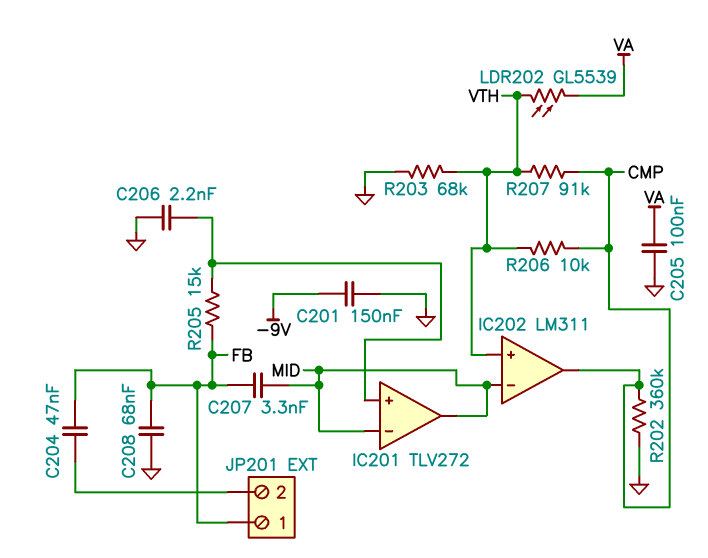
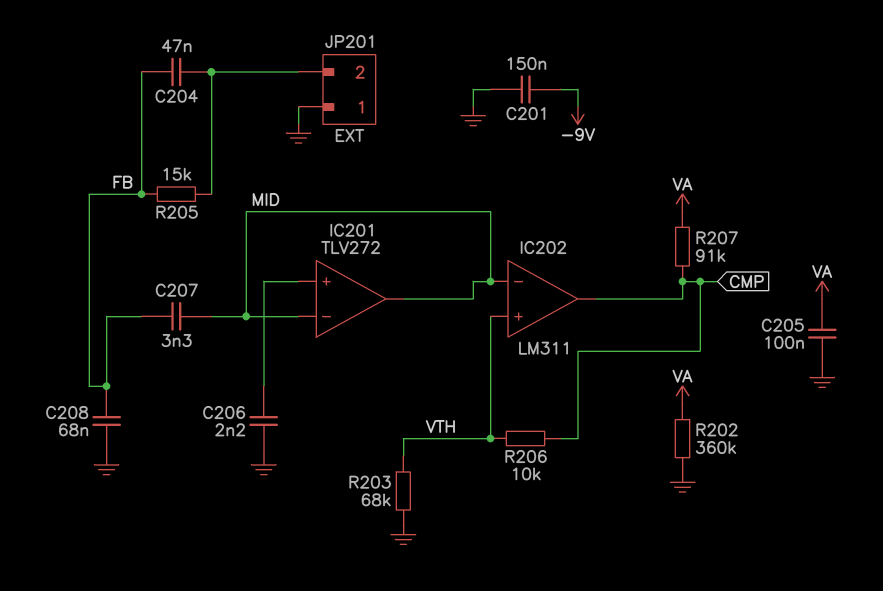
JP201 pin 1: FB -> GND
LDR202: GL5539 (VA, VTH) -> none
R202: 360k (CMP, GND) -> 360k (GND, VA)
R205: 15k (FB, IC201/in+) -> 15k (FB, JP201/2)
R207: 91k (CMP, VTH) -> 91k (CMP, VA)

